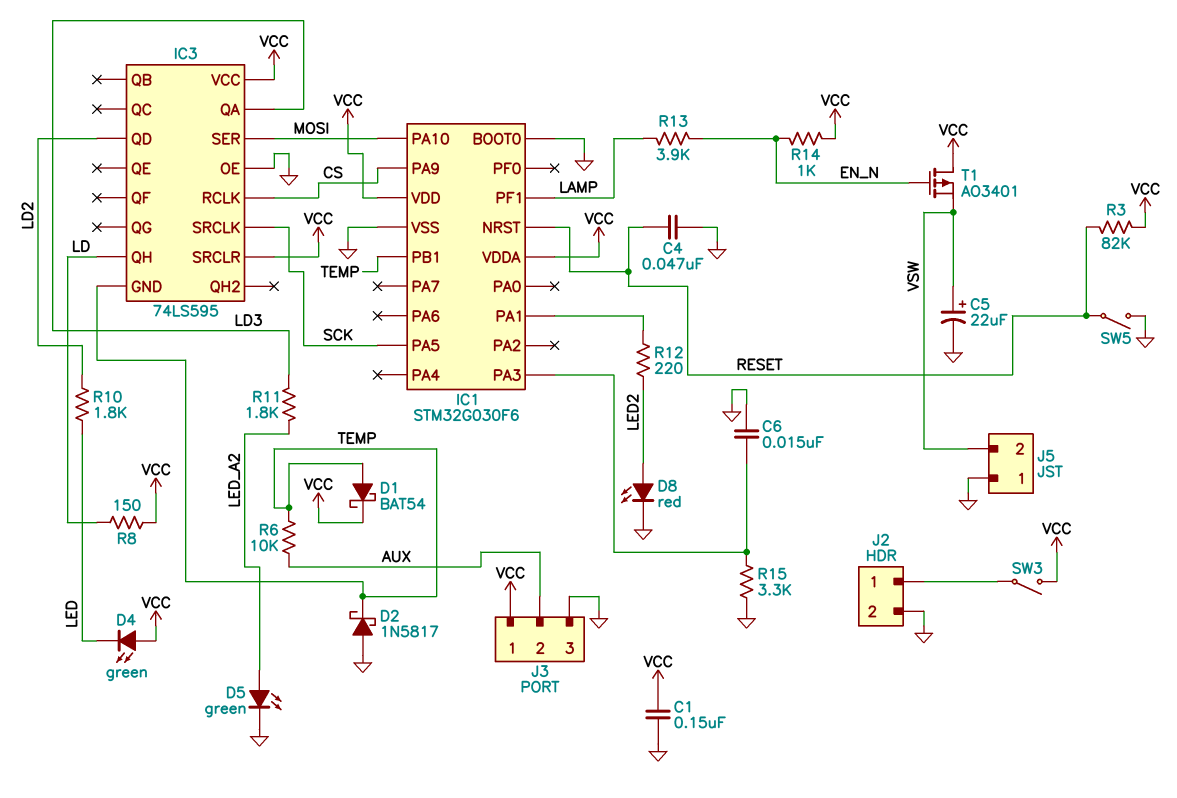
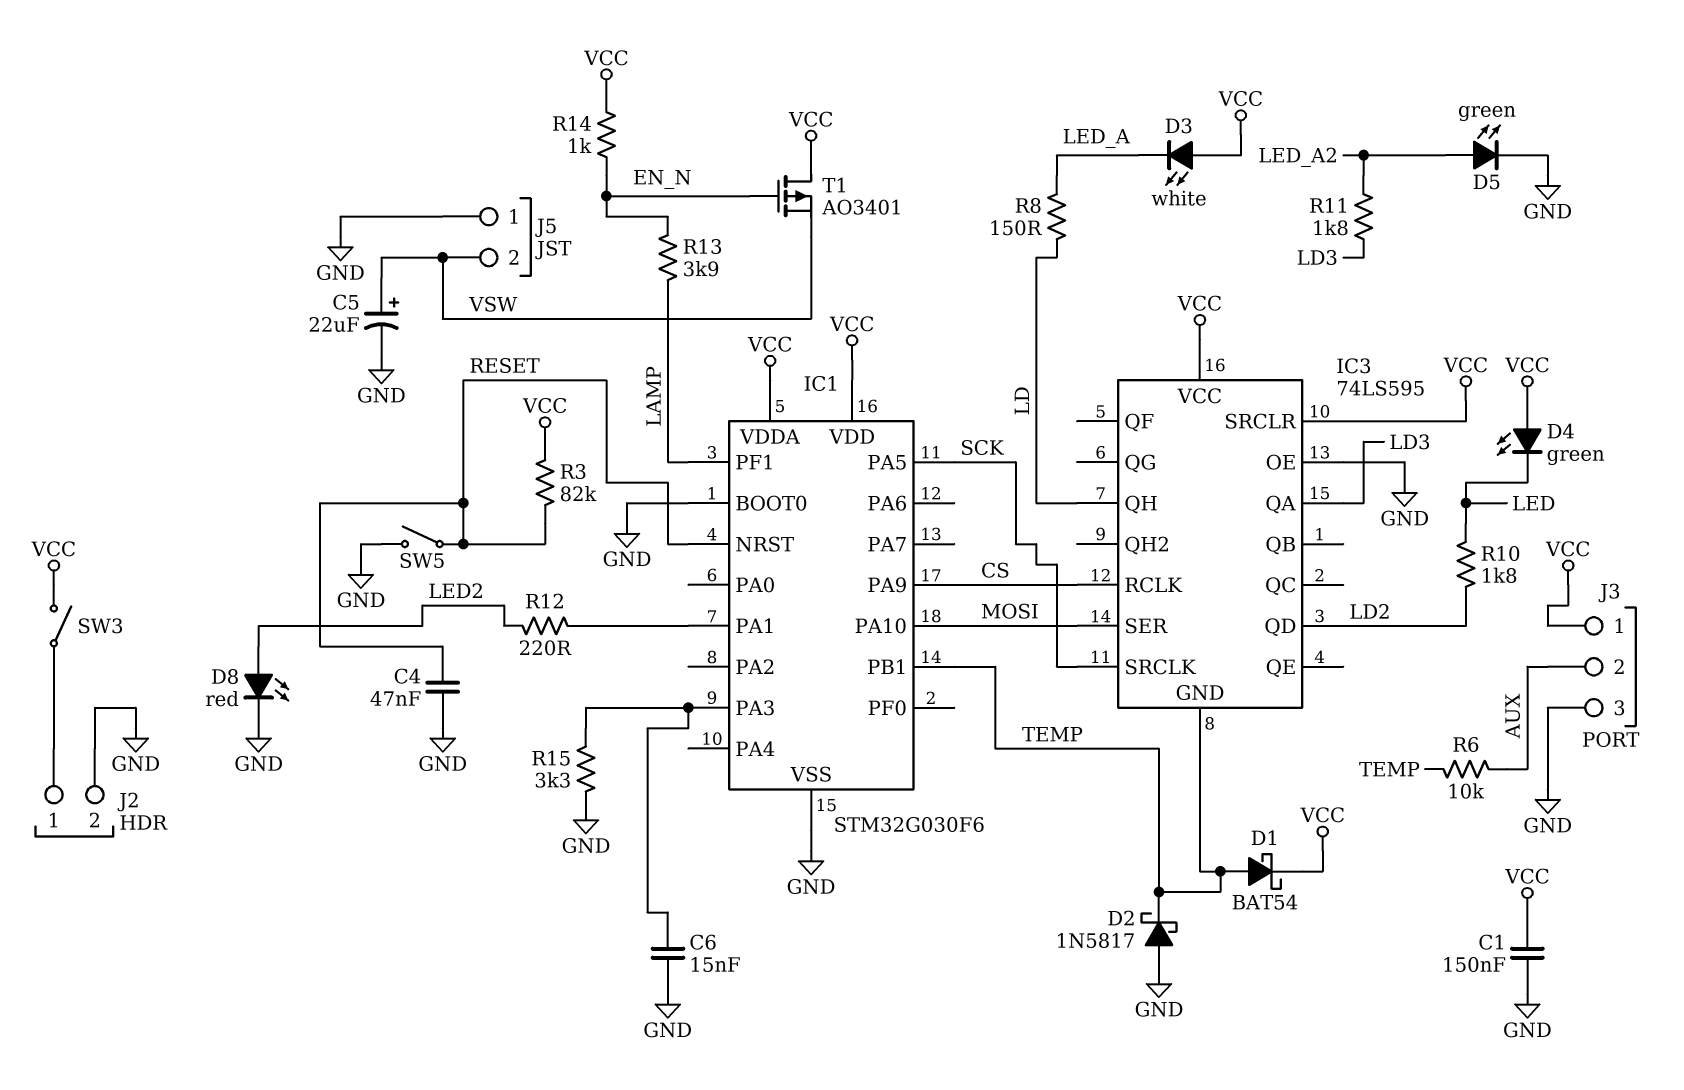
D3: none -> LED white (A VCC, K LED_A)
R8: 150 (LD, VCC) -> 150 (LD, LED_A)

